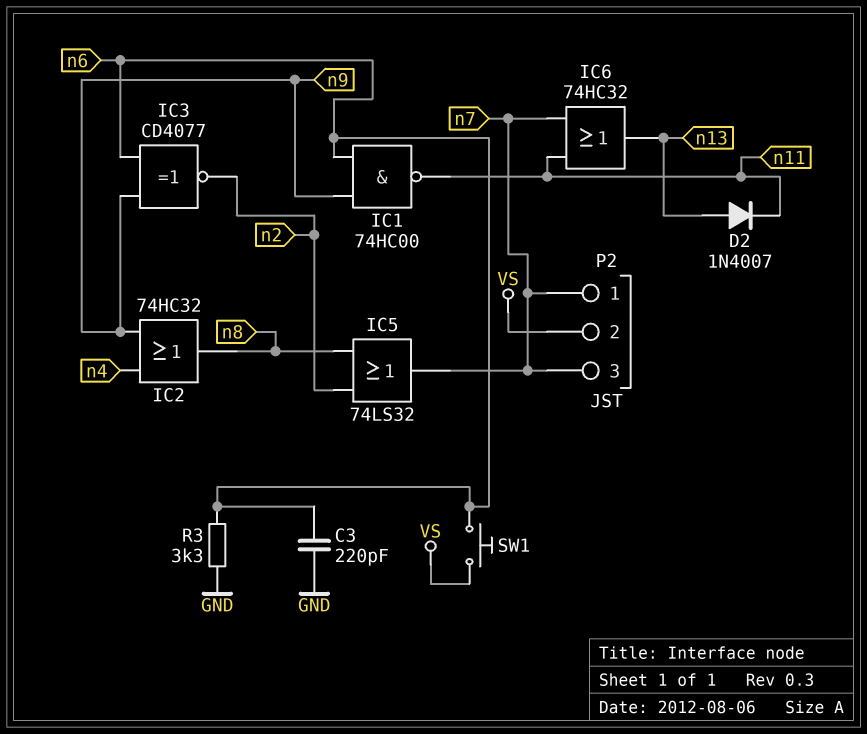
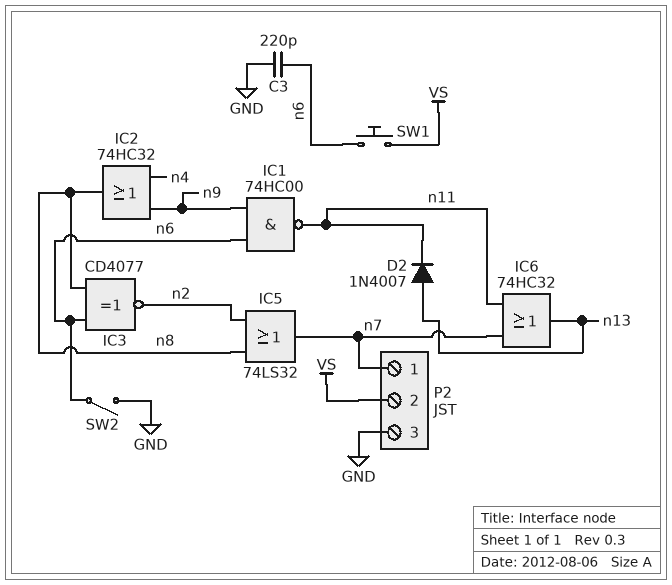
IC3: XNOR CD4077 (in n6, in n9, out n2) -> XNOR CD4077 (in n6, in n8, out n2)
P2 pin 3: n7 -> GND
R3: 3.3k (GND, n6) -> none
SW2: none -> switch (GND, n6)

